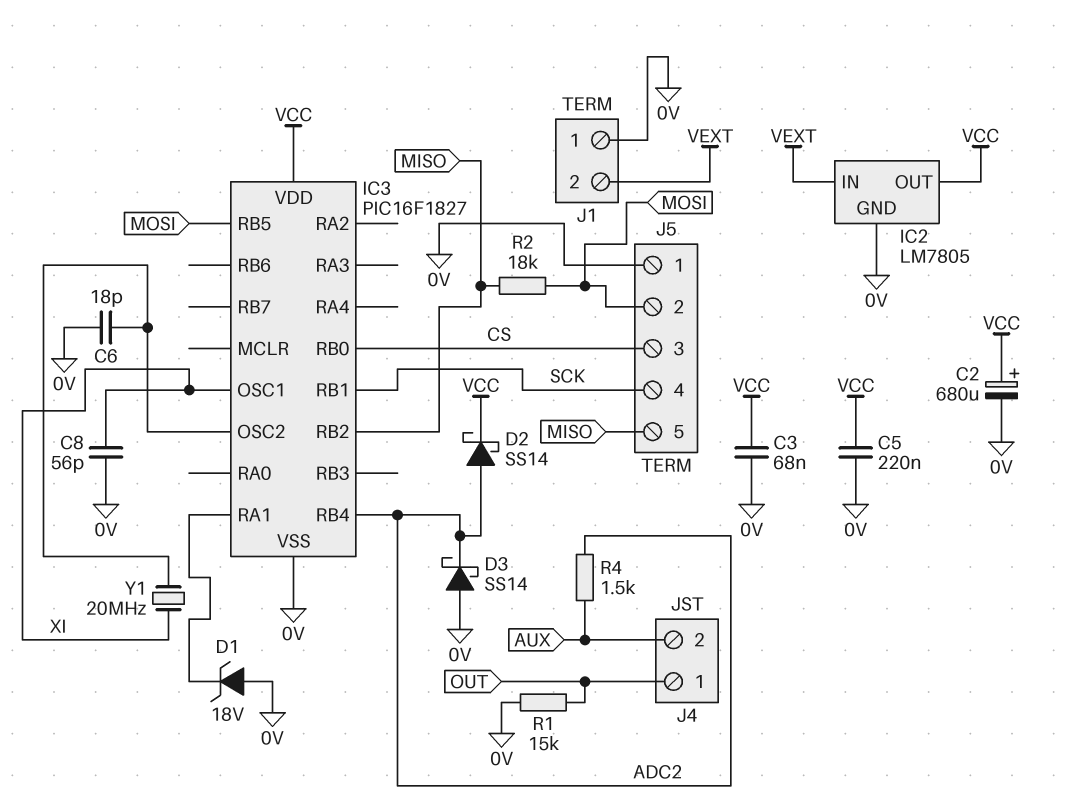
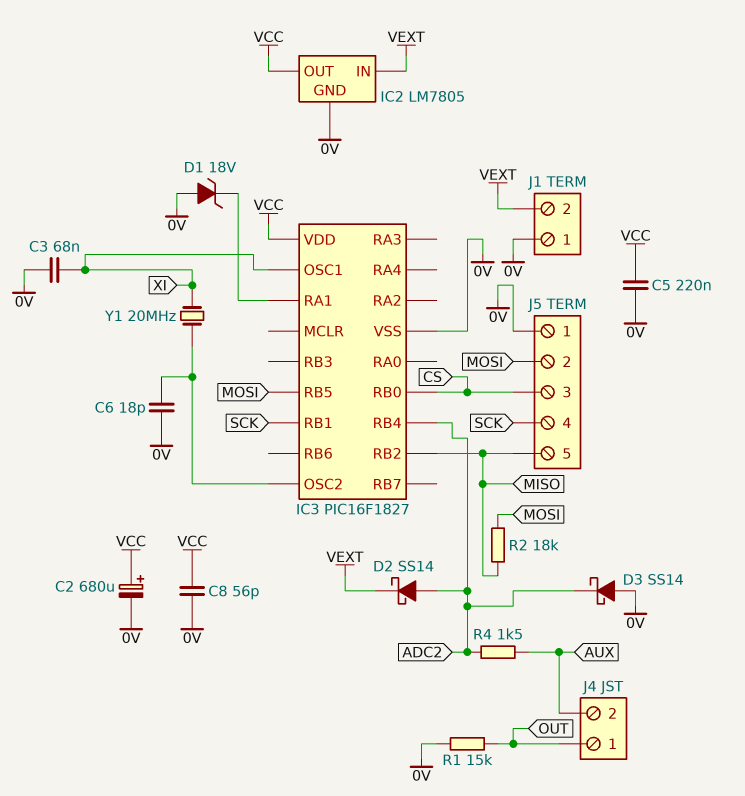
C3: 68nF (0V, VCC) -> 68nF (0V, XI)
C8: 56pF (0V, XI) -> 56pF (0V, VCC)
D2: schottky SS14 (A ADC2, K VCC) -> schottky SS14 (A ADC2, K VEXT)

